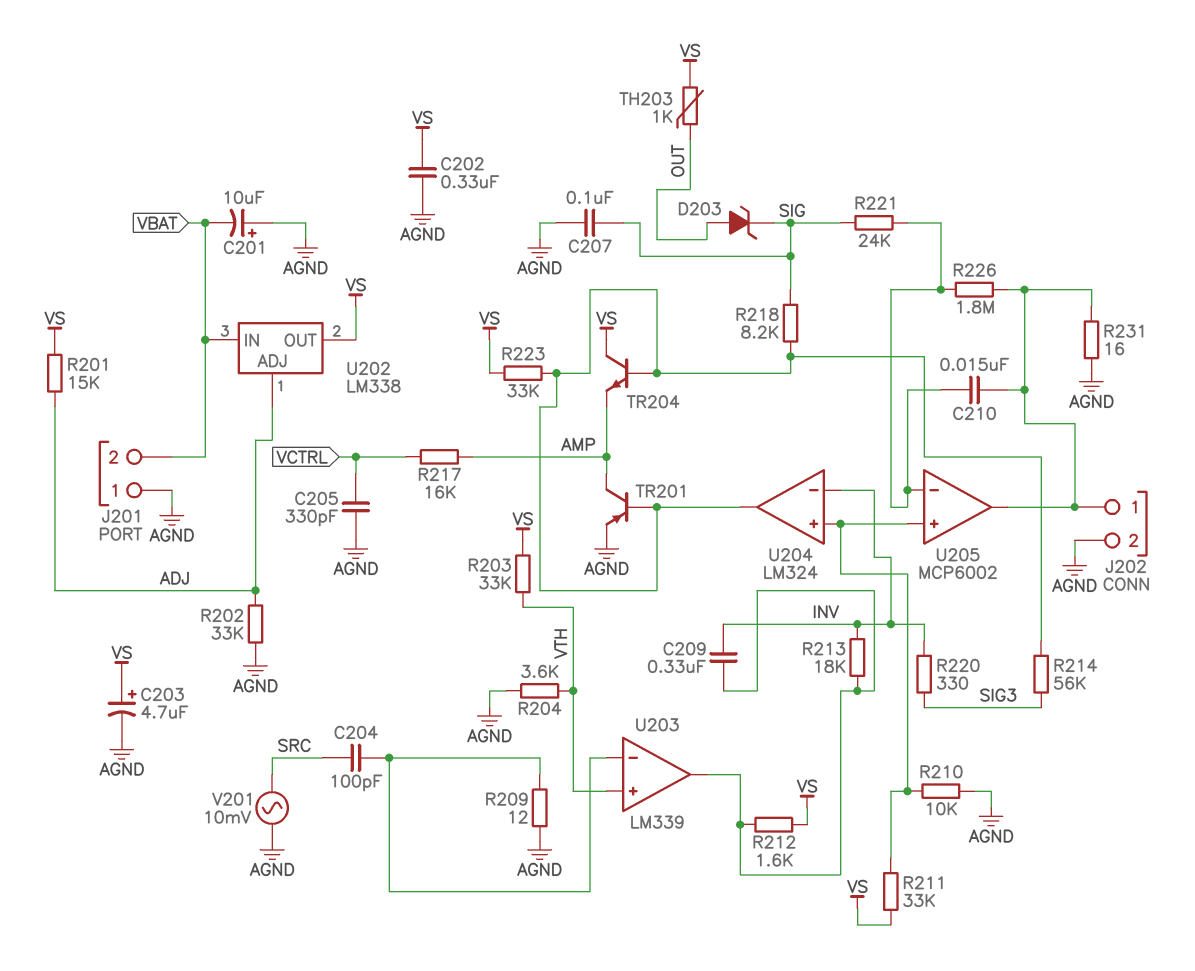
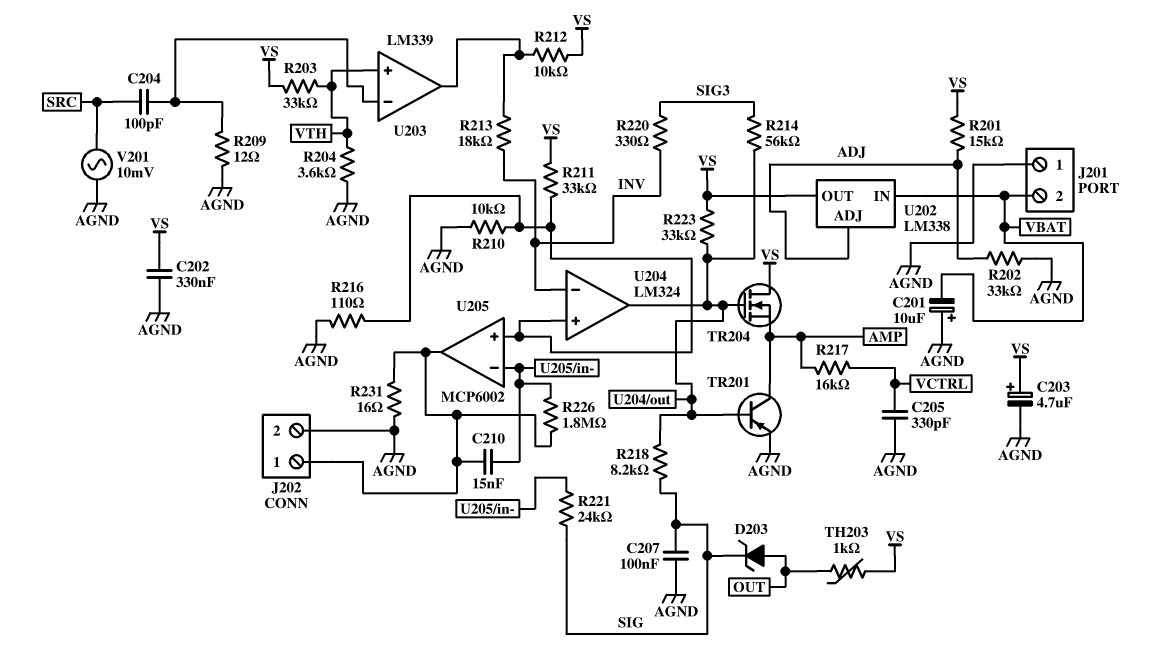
C209: 330nF (INV, U203/out) -> none
R212: 1.6k (U203/out, VS) -> 10k (U203/out, VS)
R216: none -> 110 (AGND, U204/in+)
TR204: NPN (B U204/out, C VS, E AMP) -> NMOS (G U204/out, D VS, S AMP)

